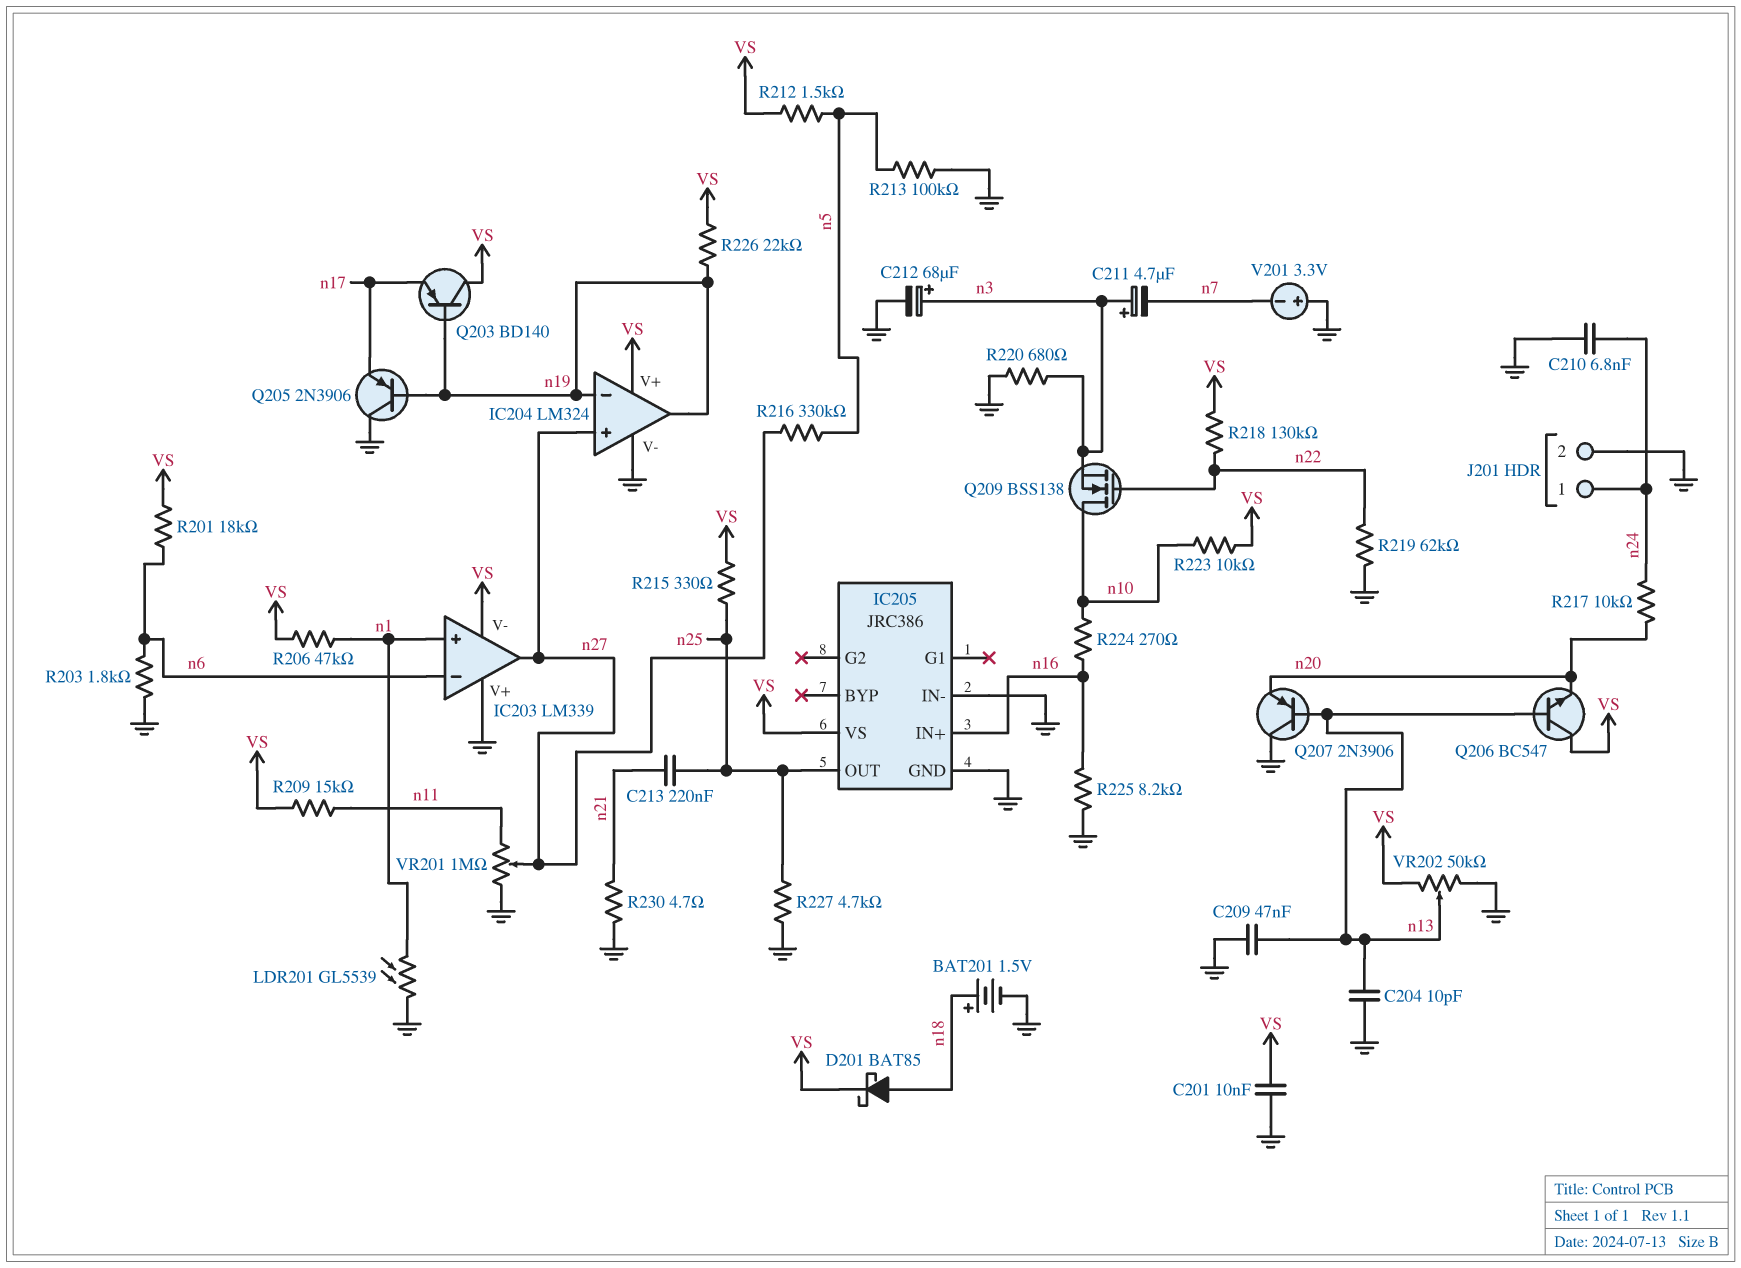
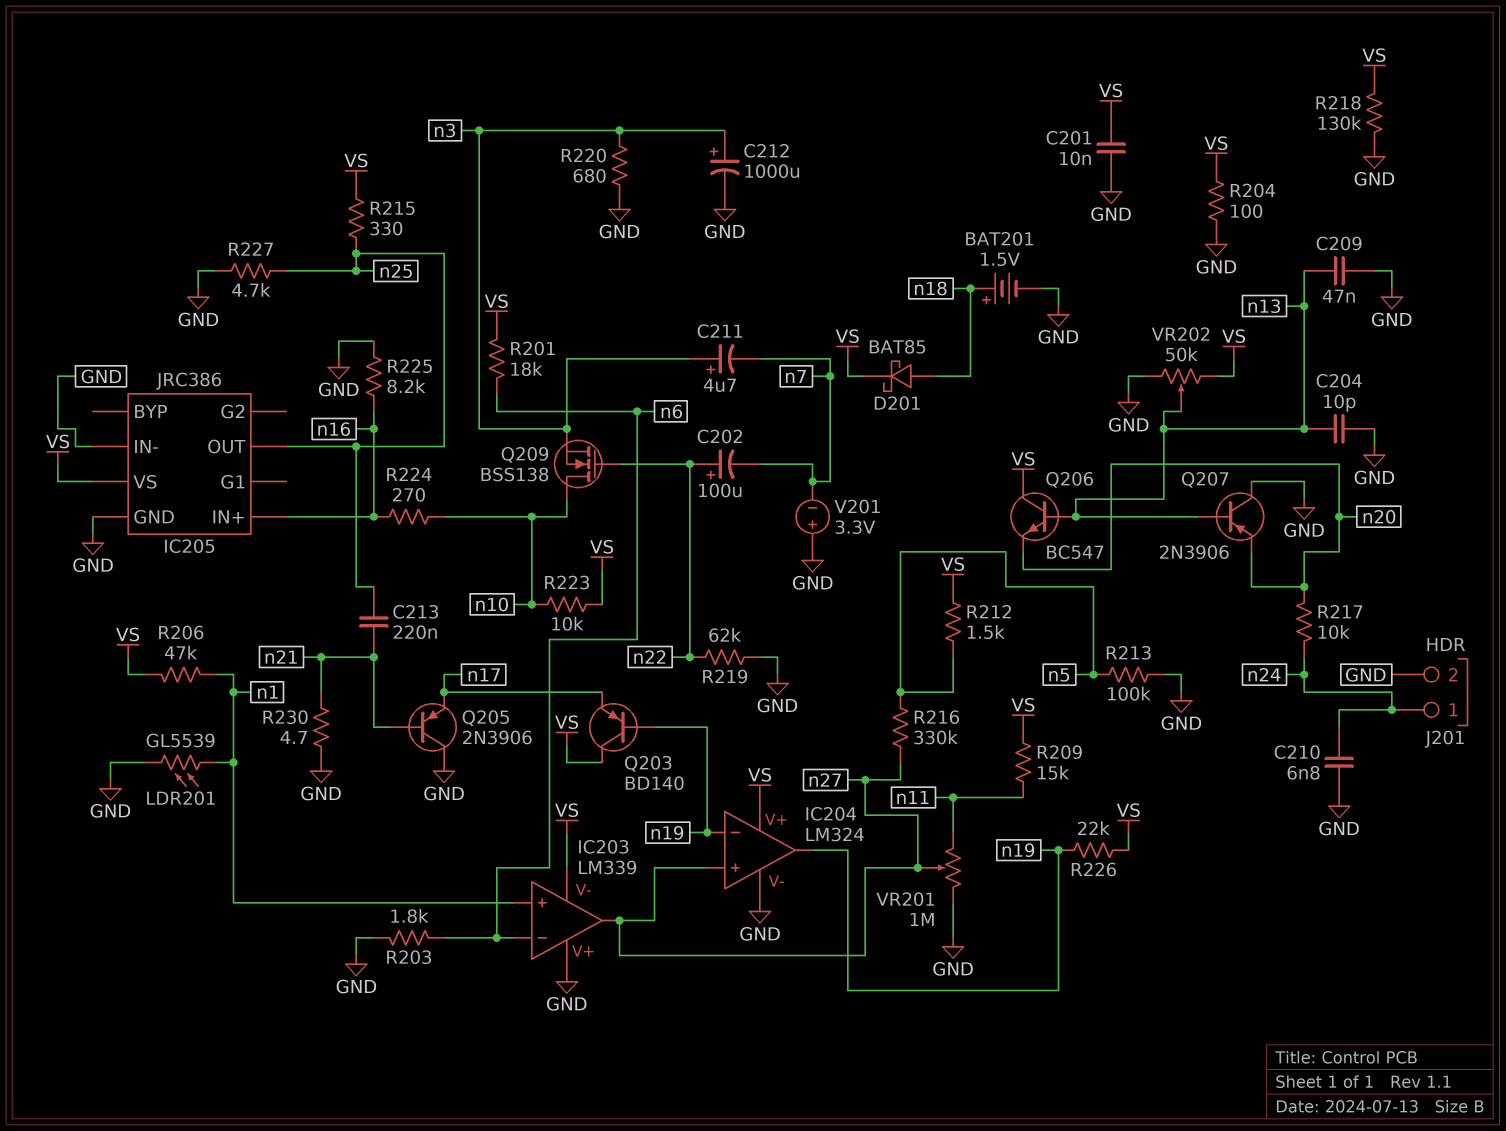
C202: none -> 100uF (plus n22, minus n7)
C212: 68uF (plus n3, minus GND) -> 1000uF (plus n3, minus GND)
Q205: PNP 2N3906 (B n19, C GND, E n17) -> PNP 2N3906 (B n21, C GND, E n17)
R204: none -> 100 (GND, VS)
R218: 130k (VS, n22) -> 130k (GND, VS)

